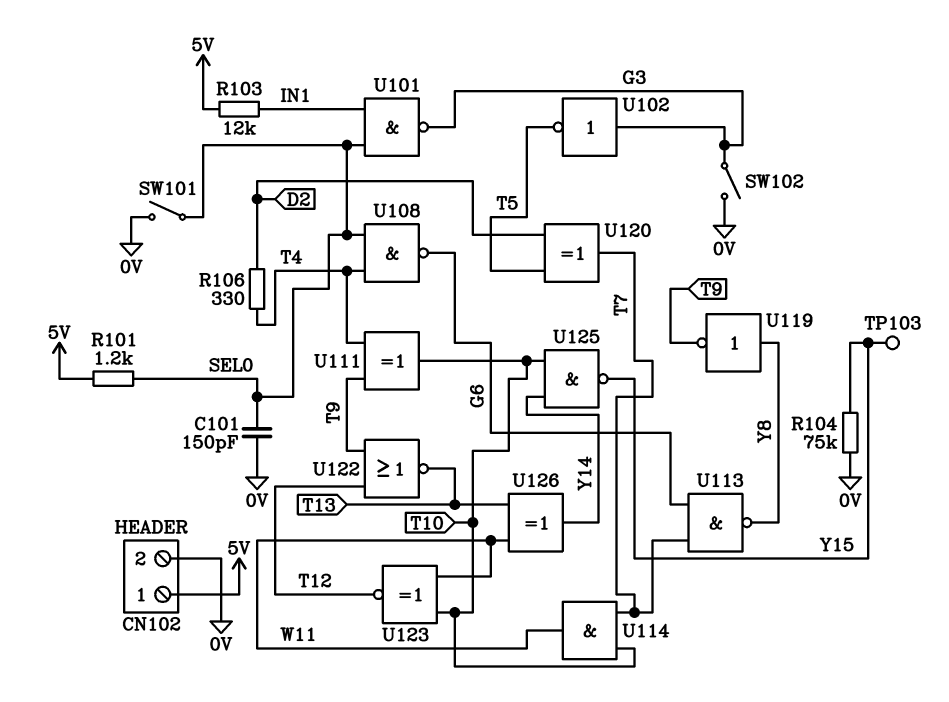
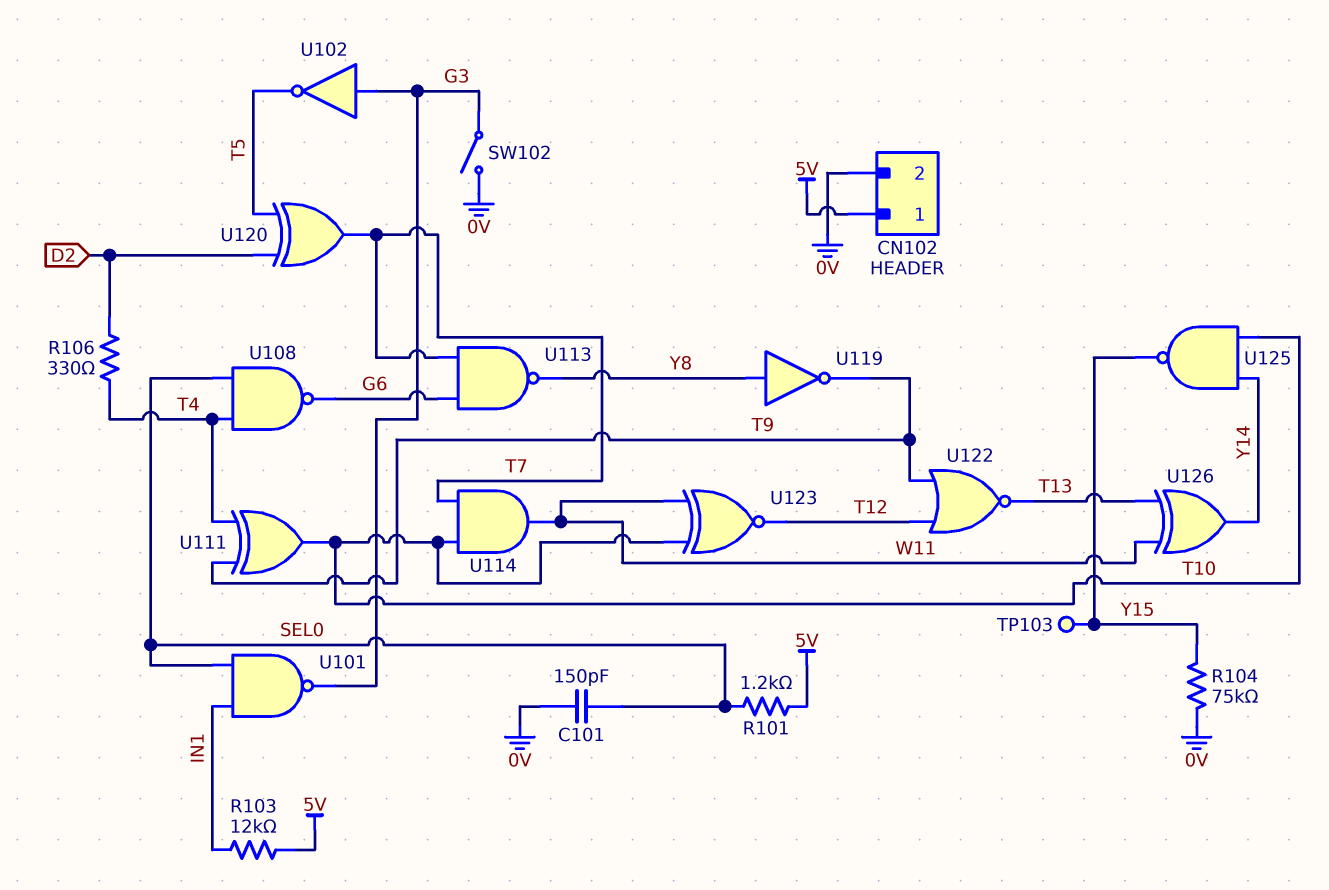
SW101: switch (0V, SEL0) -> none

